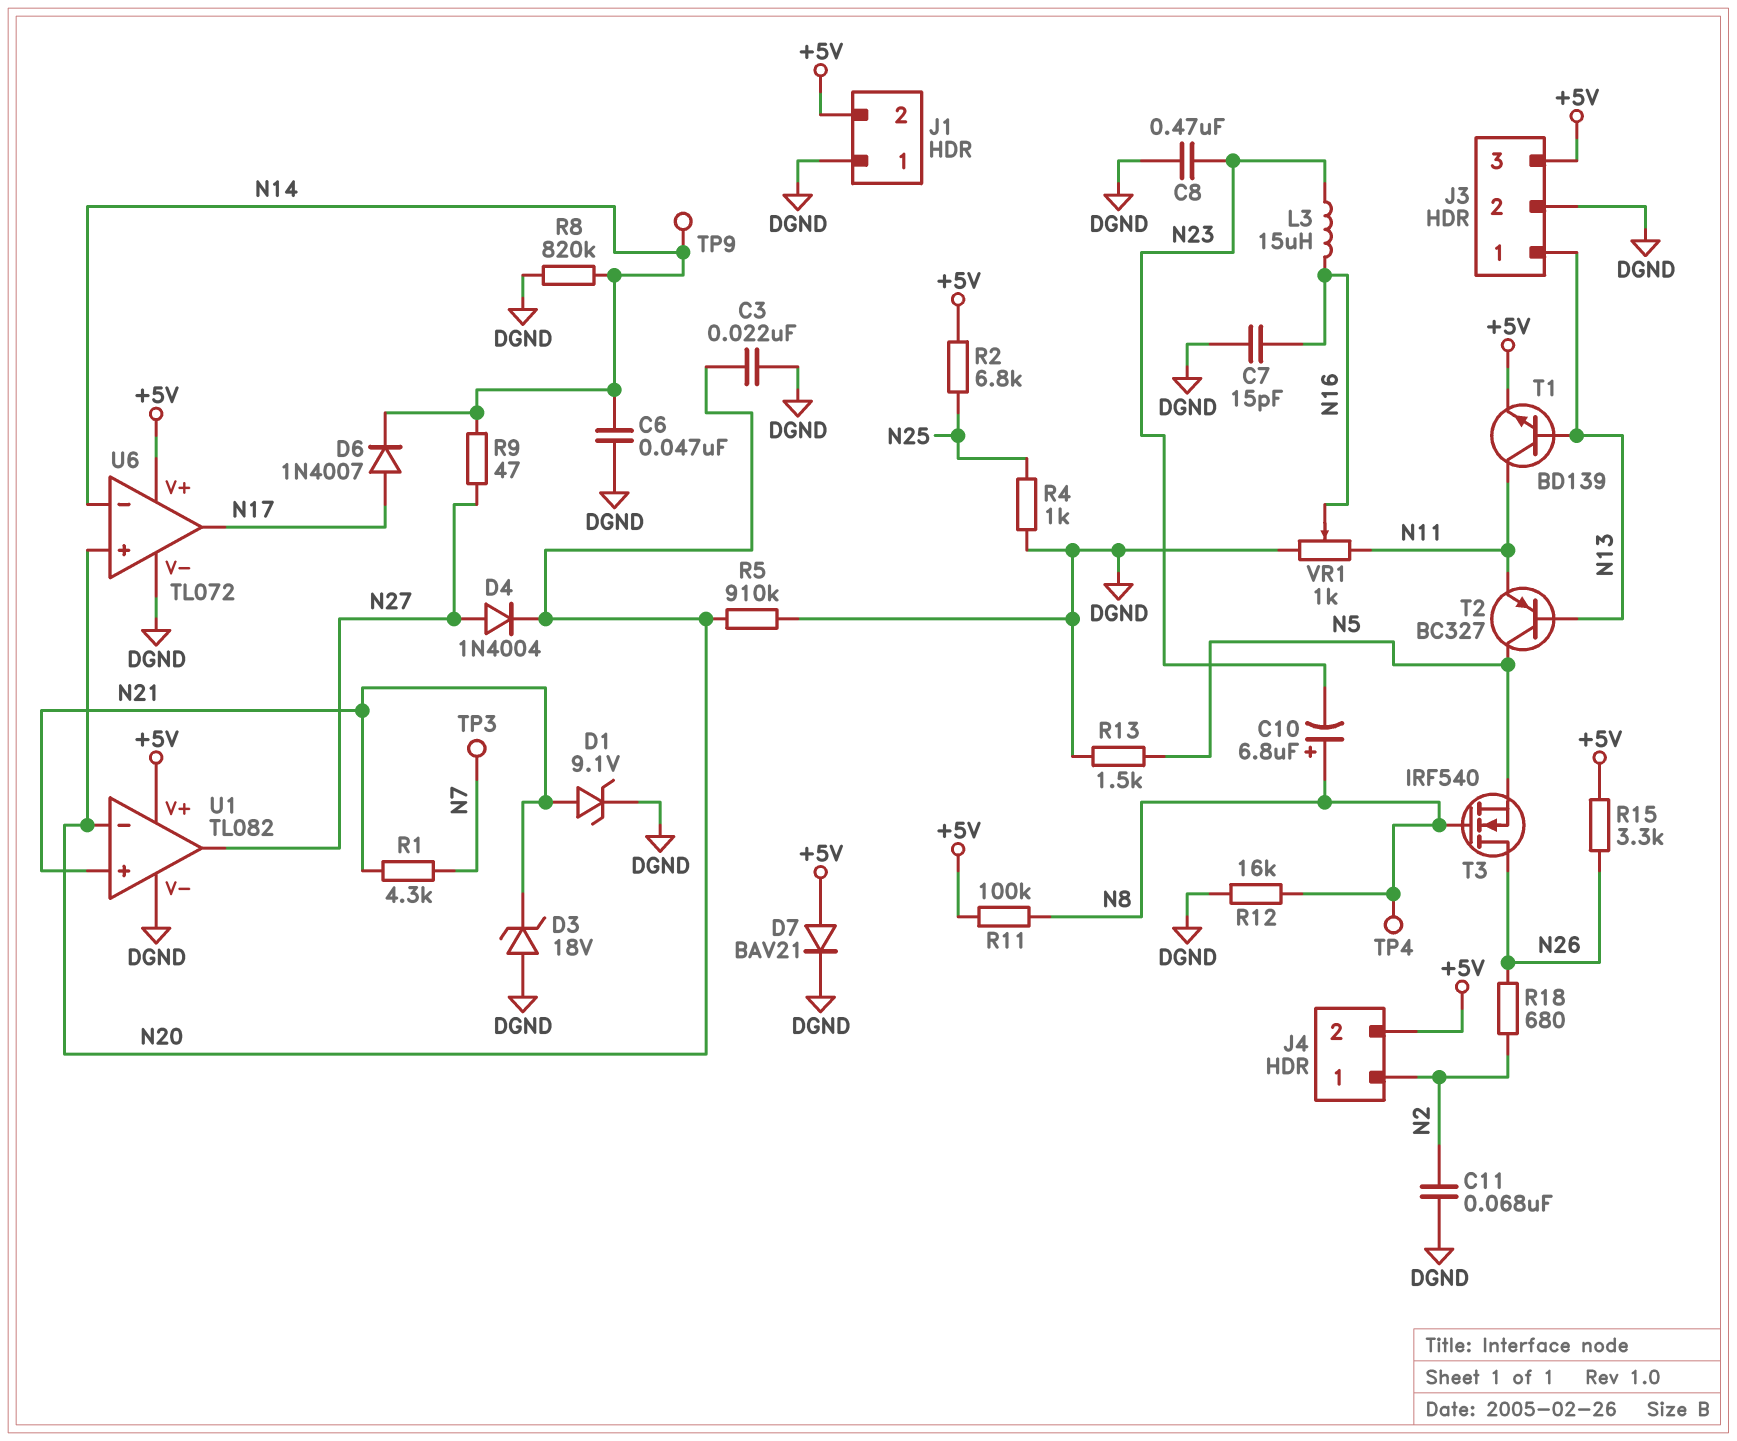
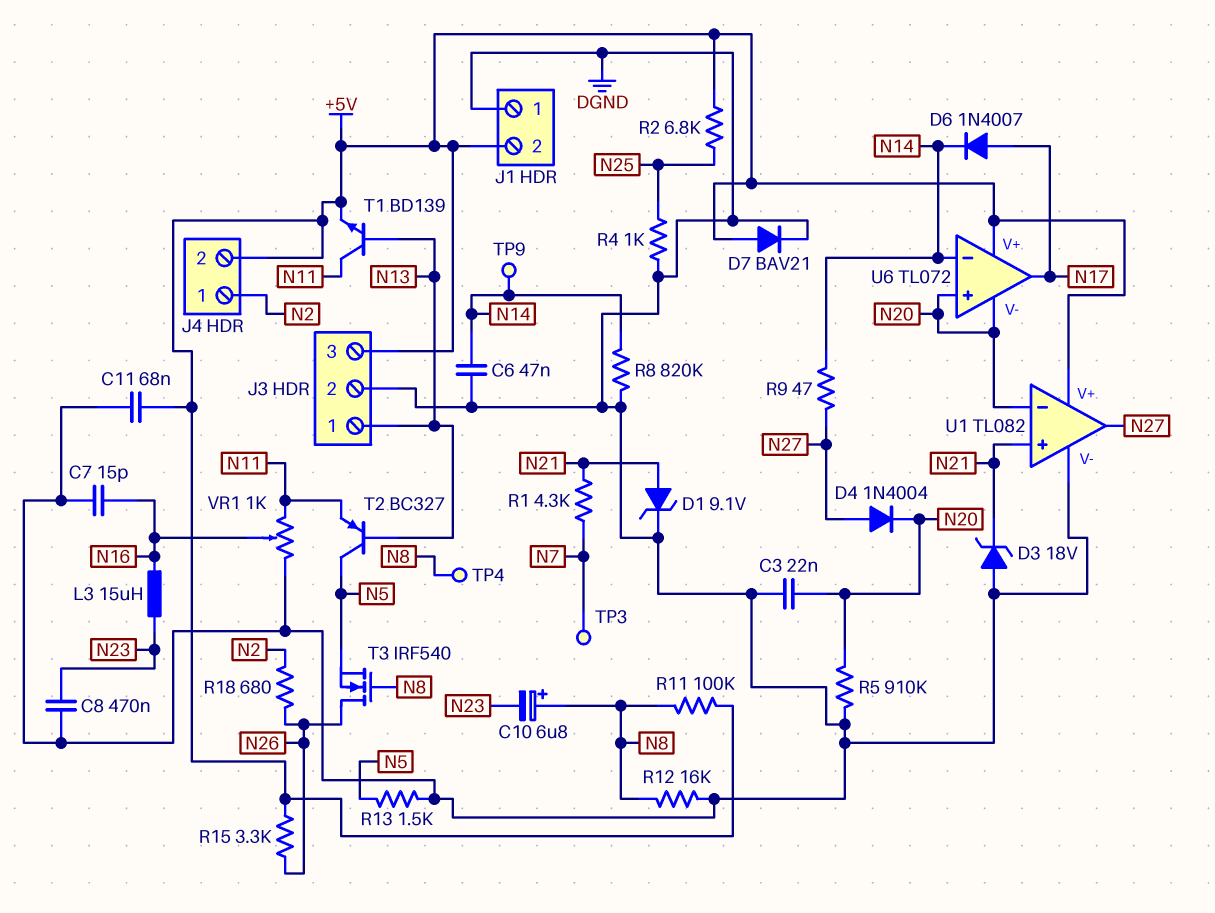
C11: 68nF (DGND, N2) -> 68nF (+5V, DGND)
U6 pin V-: DGND -> N20

